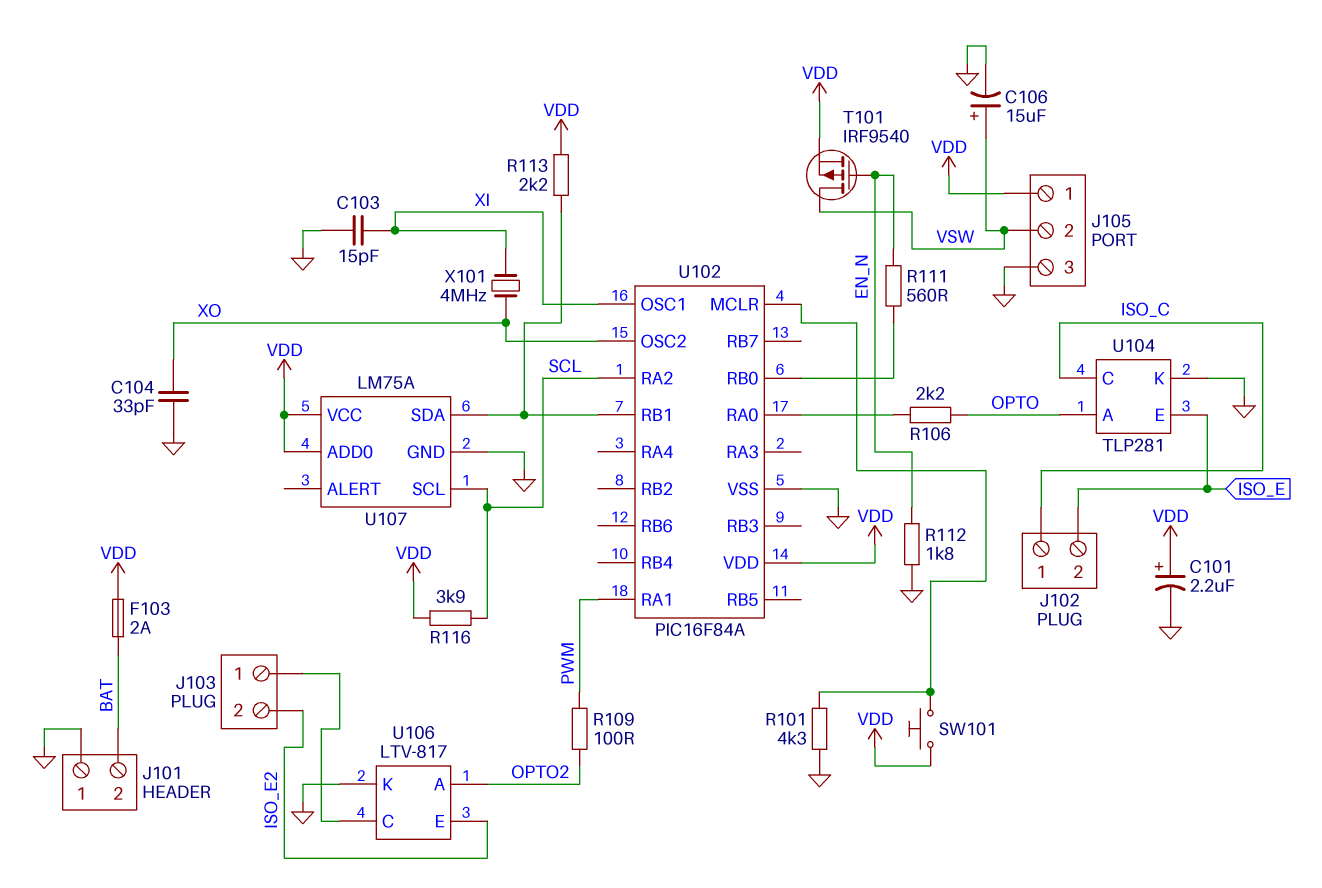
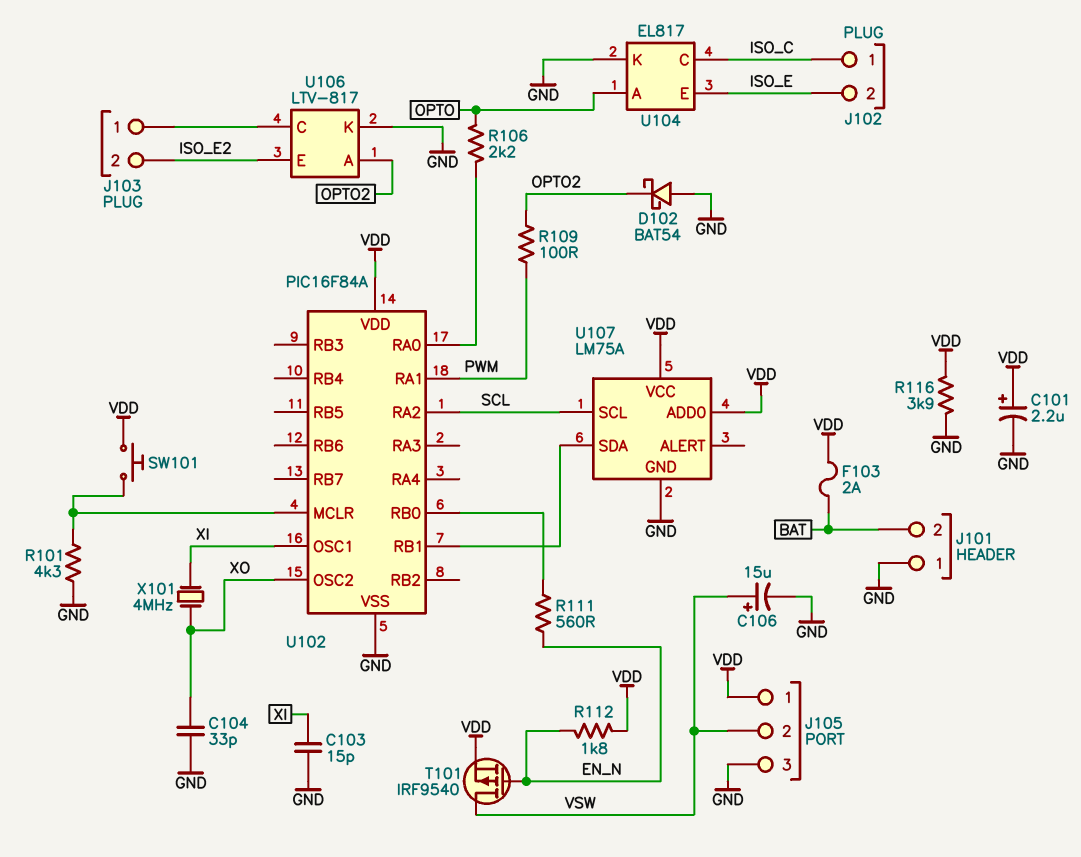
D102: none -> schottky BAT54 (A GND, K OPTO2)
R112: 1.8k (EN_N, GND) -> 1.8k (EN_N, VDD)
R113: 2.2k (U102/RB1, VDD) -> none
R116: 3.9k (SCL, VDD) -> 3.9k (GND, VDD)
U104: TLP281 -> EL817

